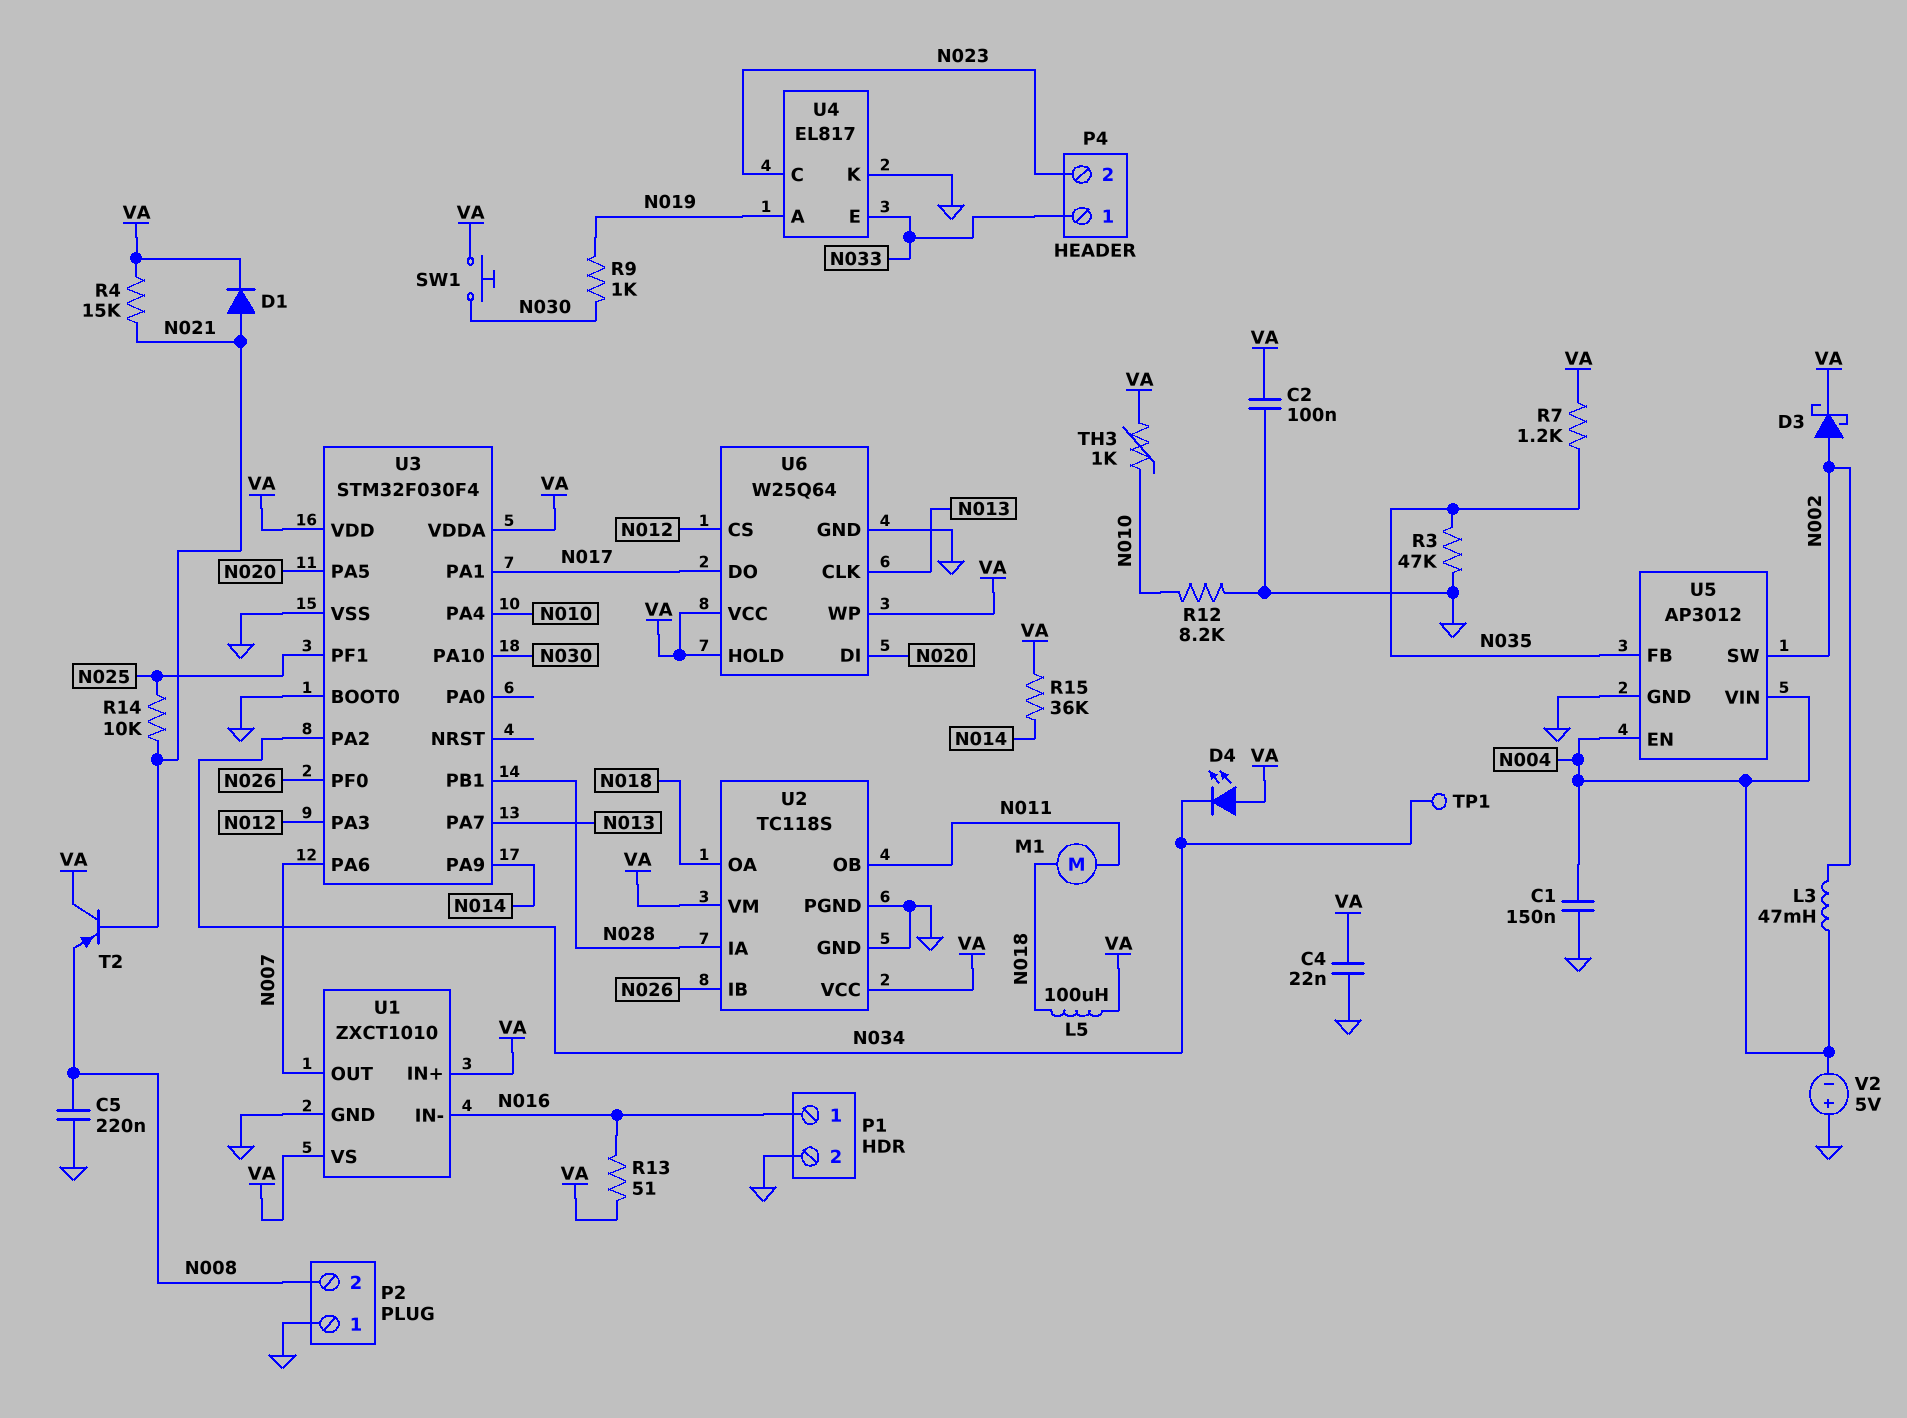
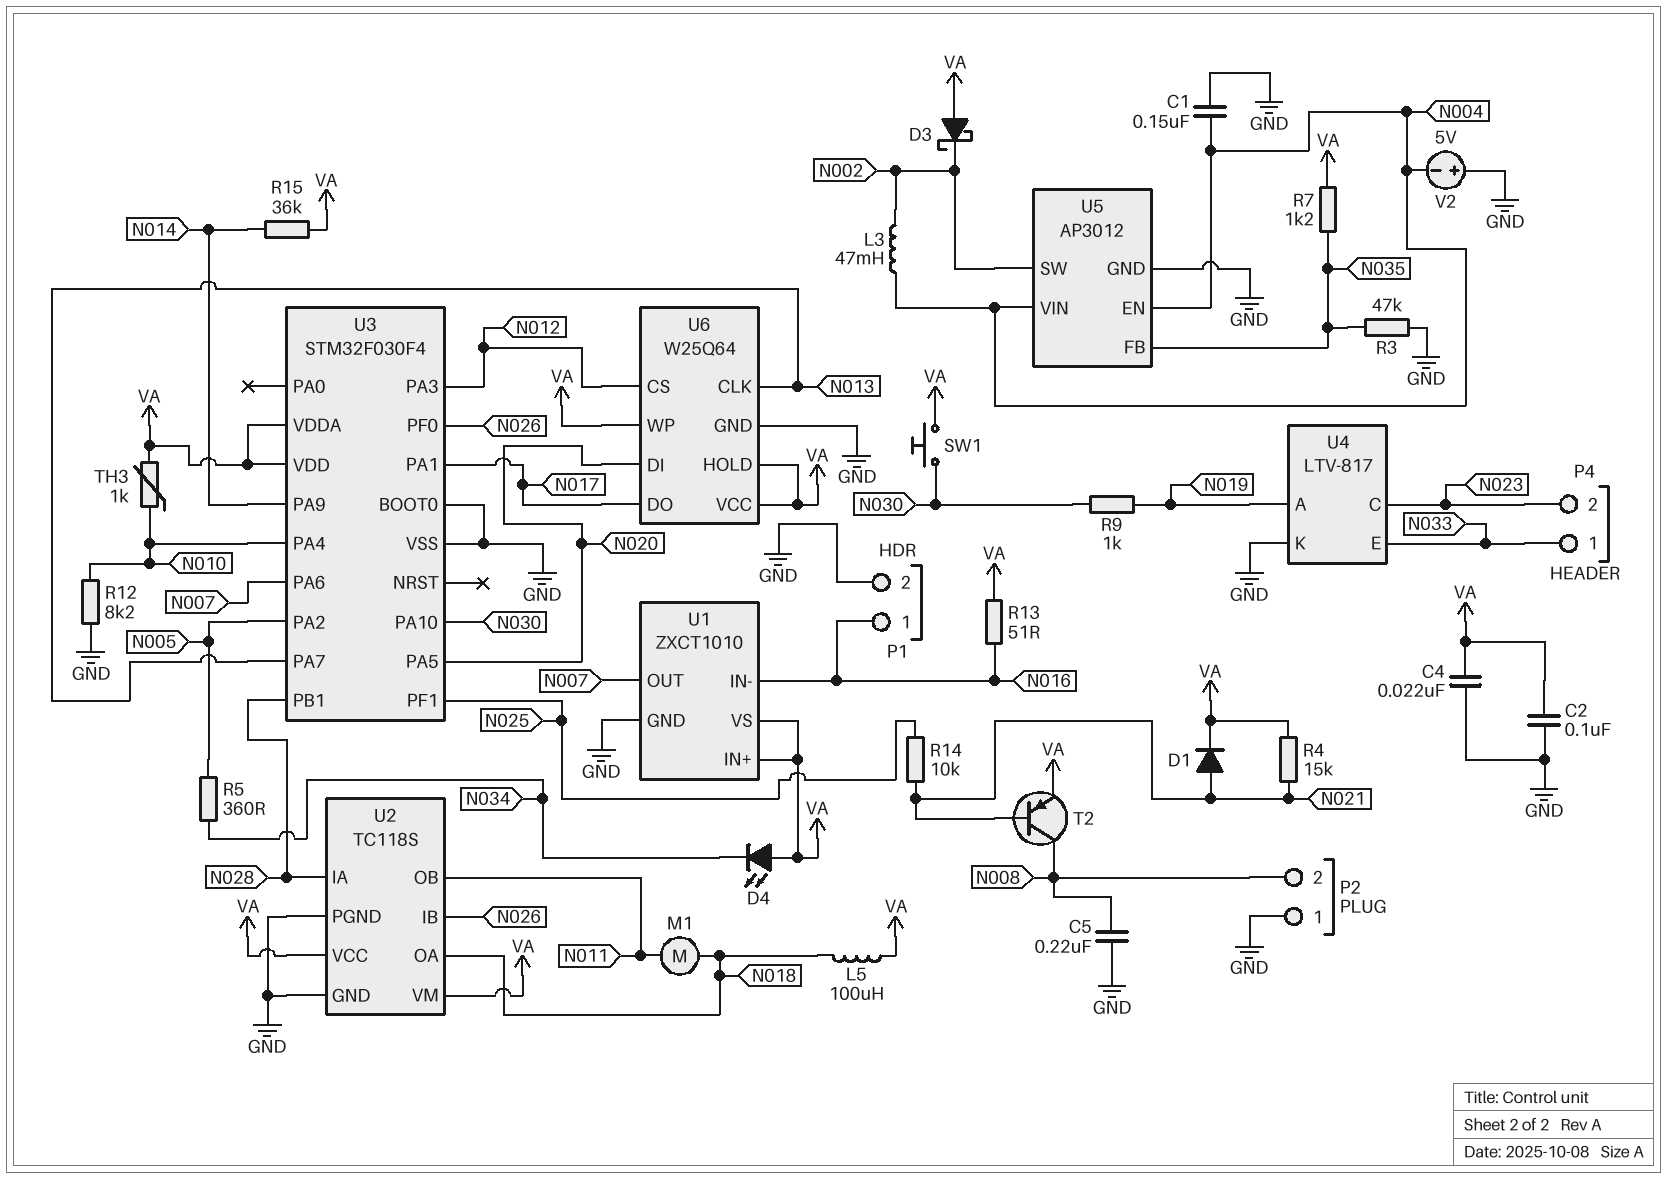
D3: schottky (A N002, K VA) -> schottky (A VA, K N002)
R5: none -> 360 (N005, N034)
T2: PNP (B N021, C VA, E N008) -> PNP (B N021, C N008, E VA)
TP1: test point (N034) -> none
U3 pin PA2: N034 -> N005
U4: EL817 -> LTV-817

